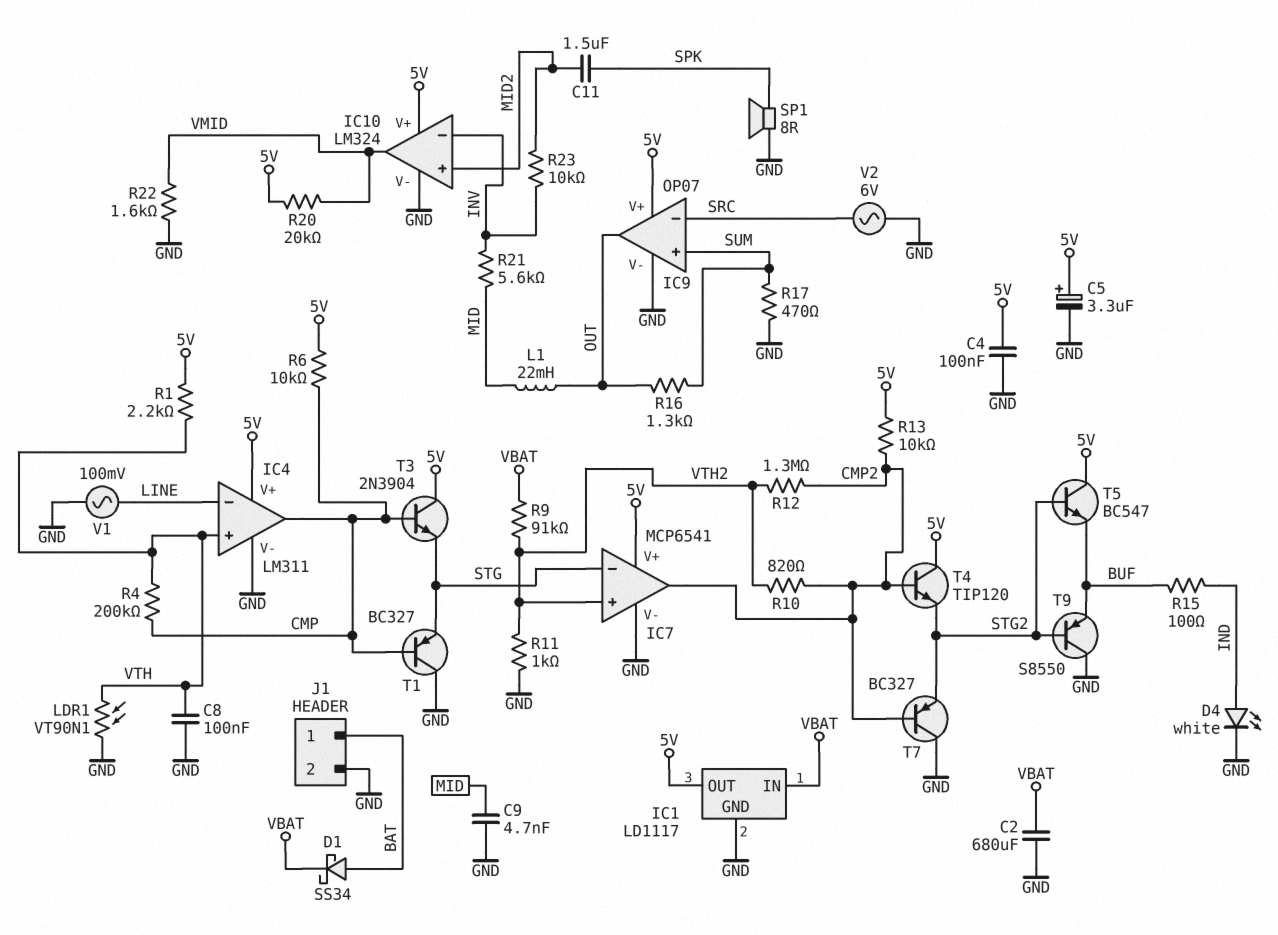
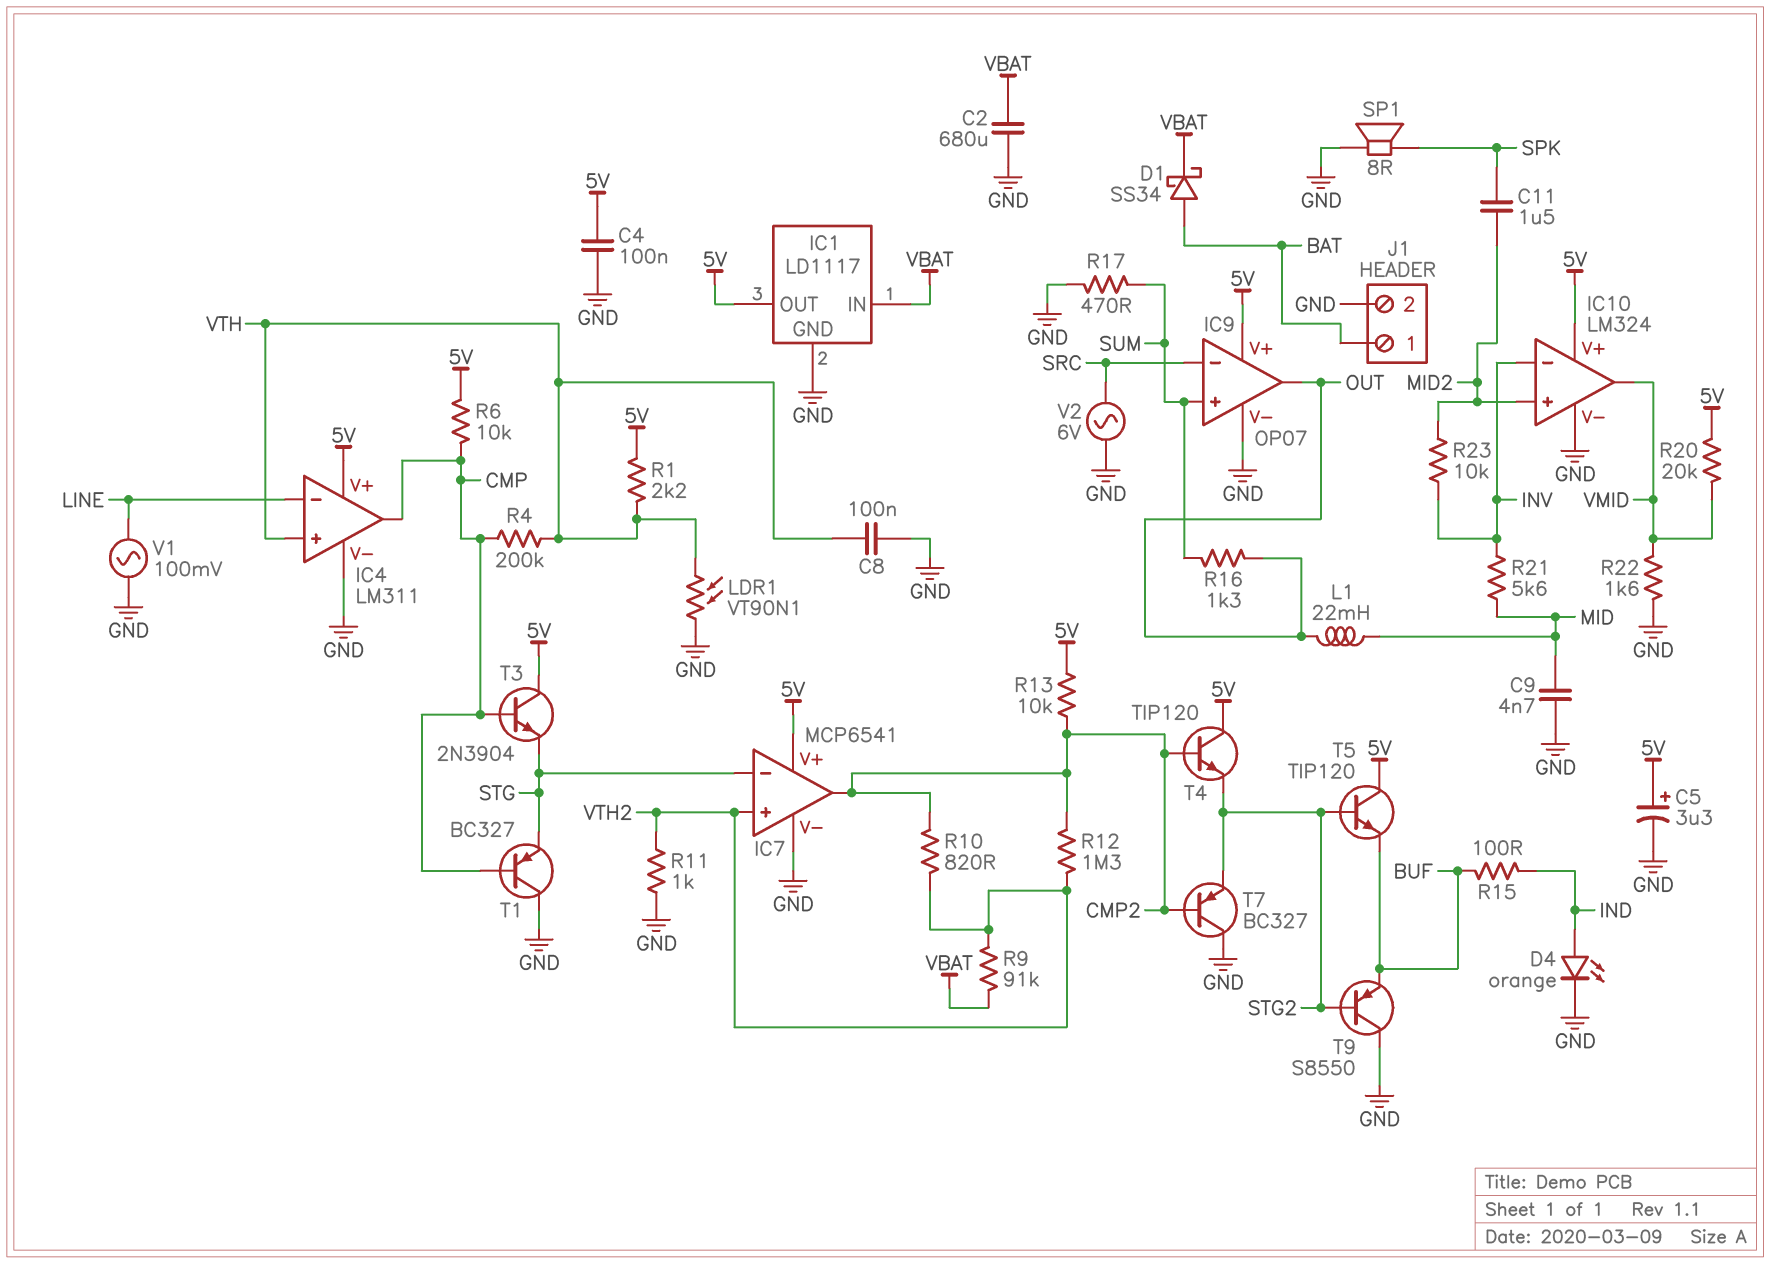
D4: LED white (A IND, K GND) -> LED orange (A IND, K GND)
T5: NPN BC547 (B STG2, C 5V, E BUF) -> NPN TIP120 (B STG2, C 5V, E BUF)

